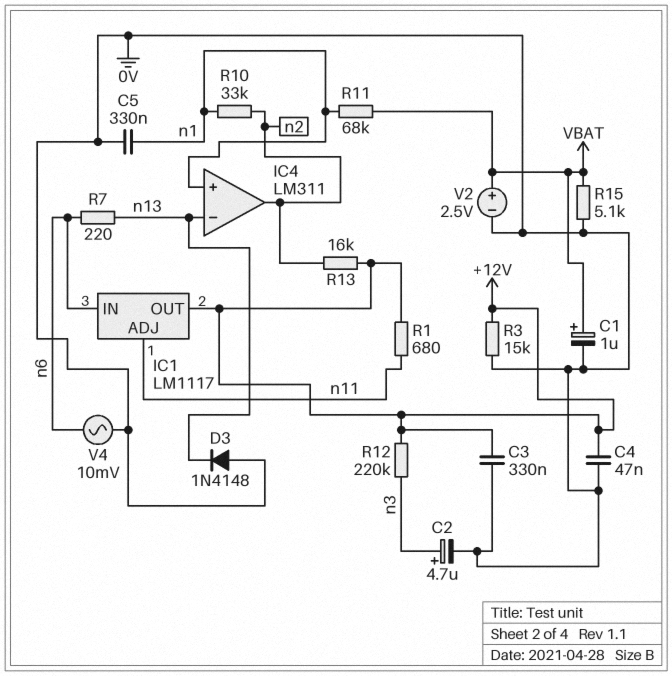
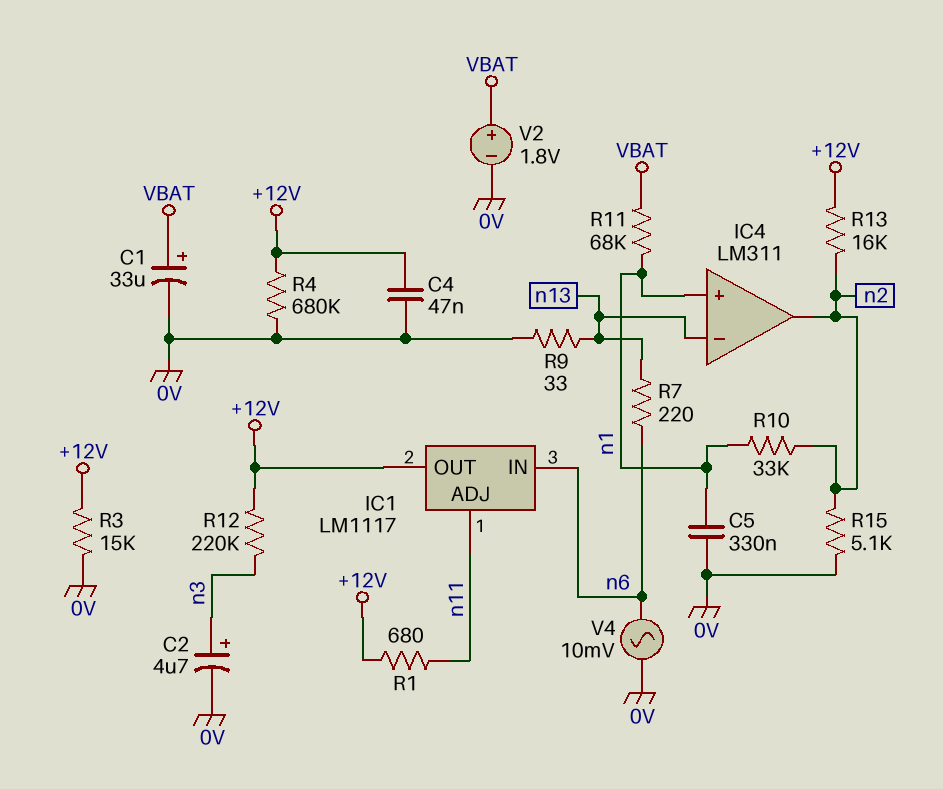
C1: 1uF (plus VBAT, minus 0V) -> 33uF (plus VBAT, minus 0V)
C3: 330nF (+12V, 0V) -> none
D3: diode 1N4148 (A 0V, K n13) -> none
R4: none -> 680k (+12V, 0V)
R9: none -> 33 (0V, n13)
R15: 5.1k (0V, VBAT) -> 5.1k (0V, n2)
V2: 2.5V (plus VBAT, minus 0V) -> 1.8V (plus VBAT, minus 0V)

